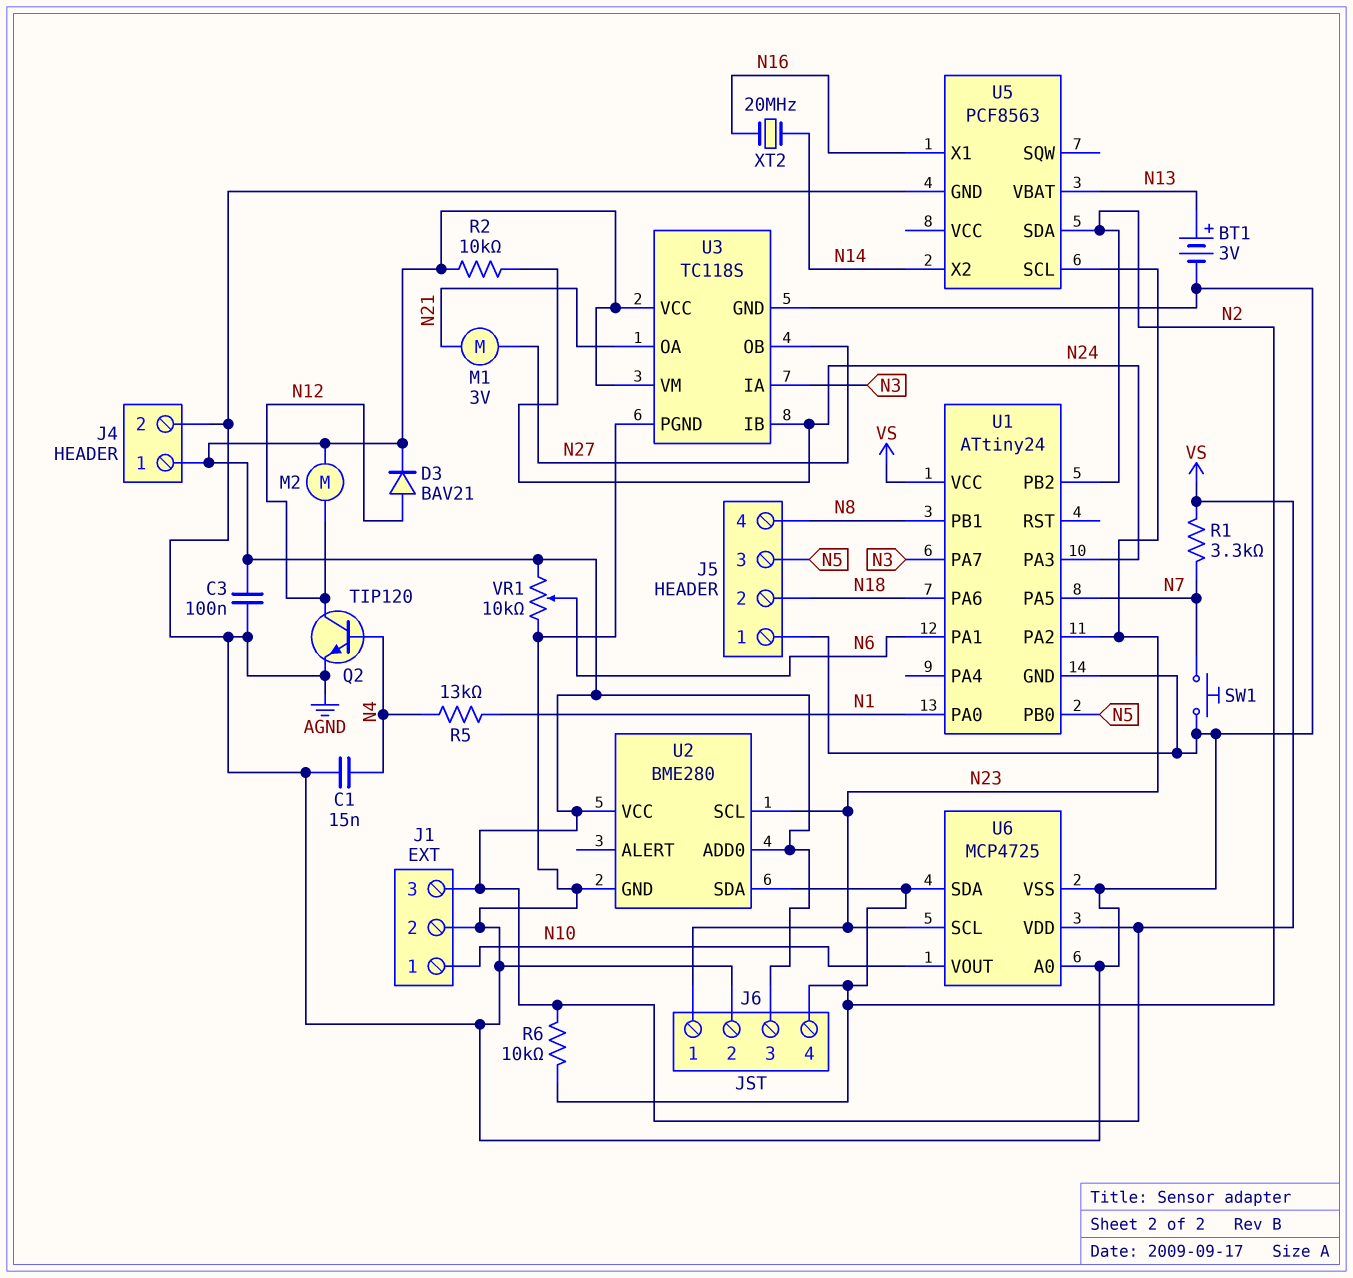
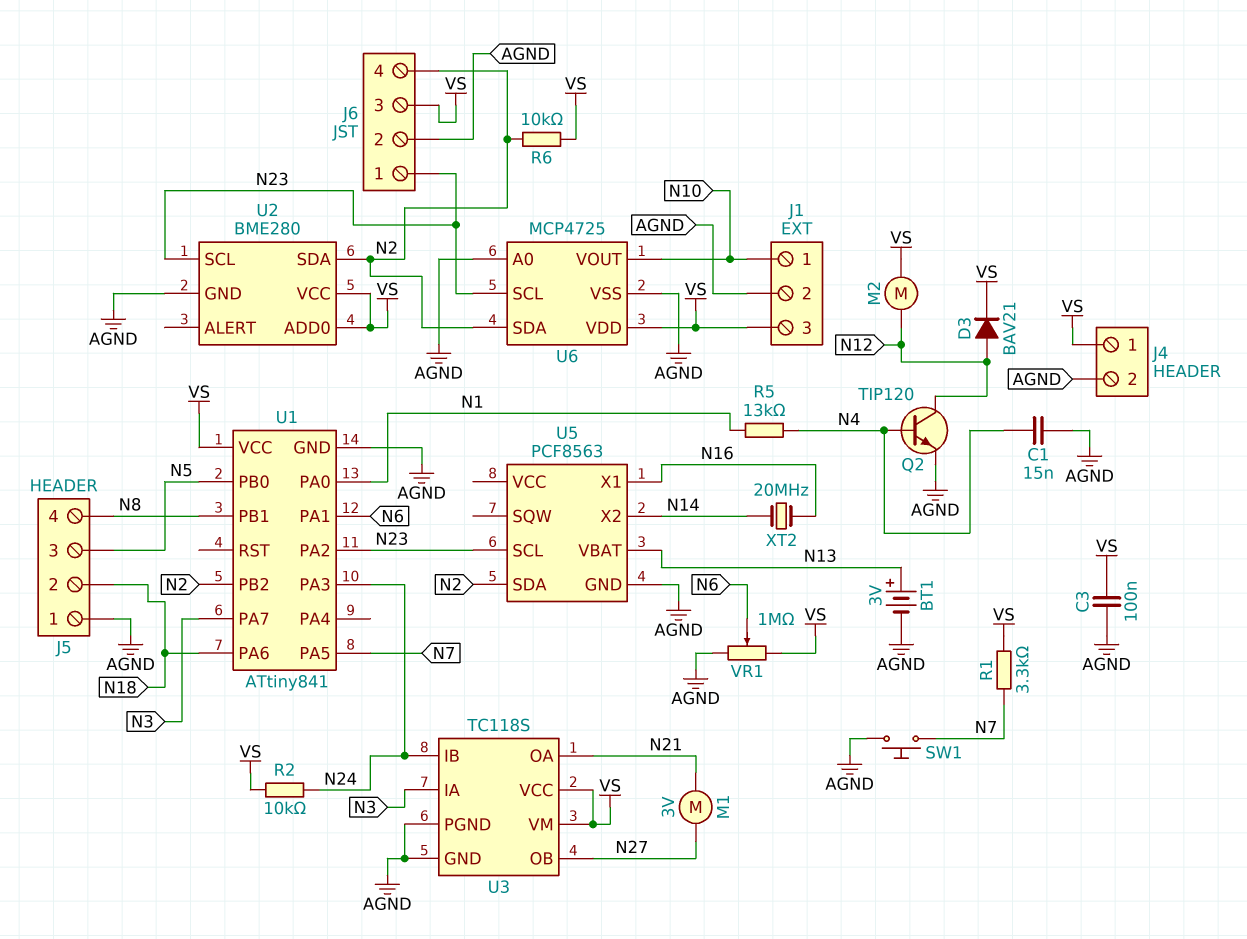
U1: ATtiny24 -> ATtiny841
VR1: 10k (AGND, VS, wiper N6) -> 1M (AGND, VS, wiper N6)

